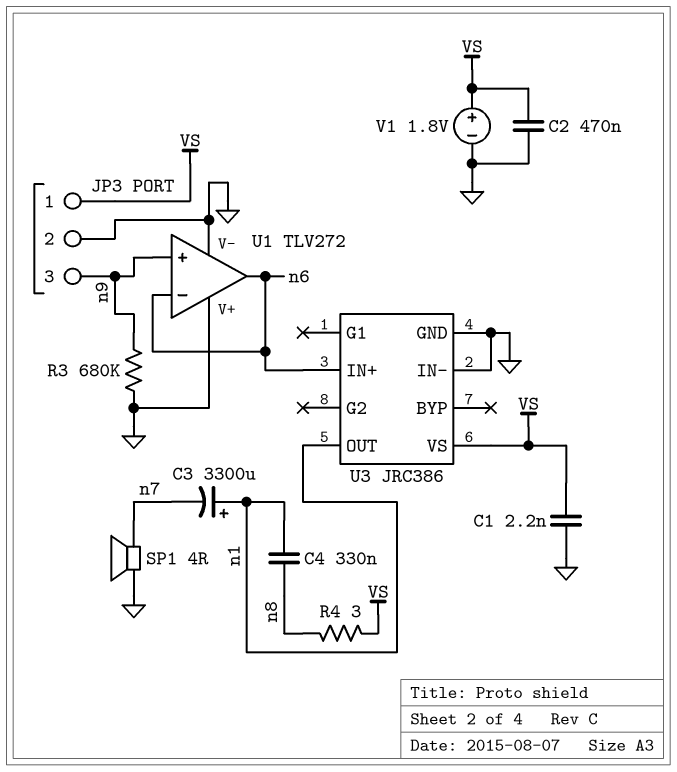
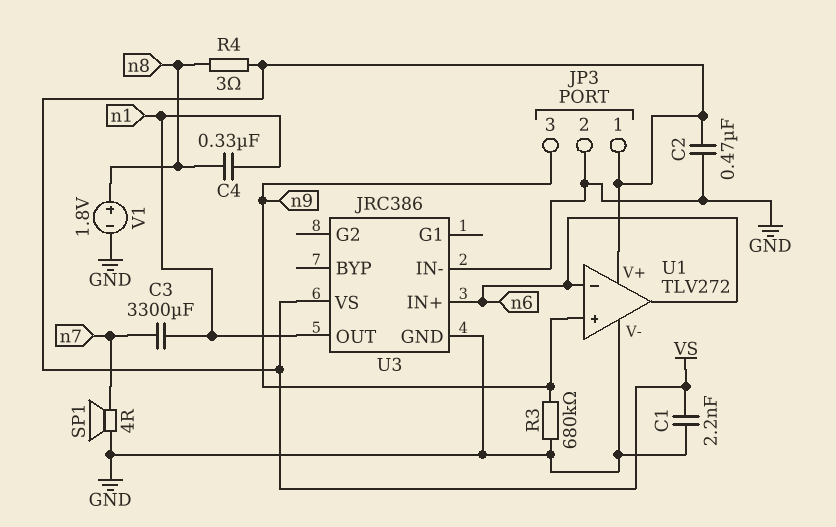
C3: 3300uF (plus n1, minus n7) -> 3300uF (n1, n7)
U1 pin V+: GND -> VS
V1: 1.8V (plus VS, minus GND) -> 1.8V (plus n8, minus GND)

